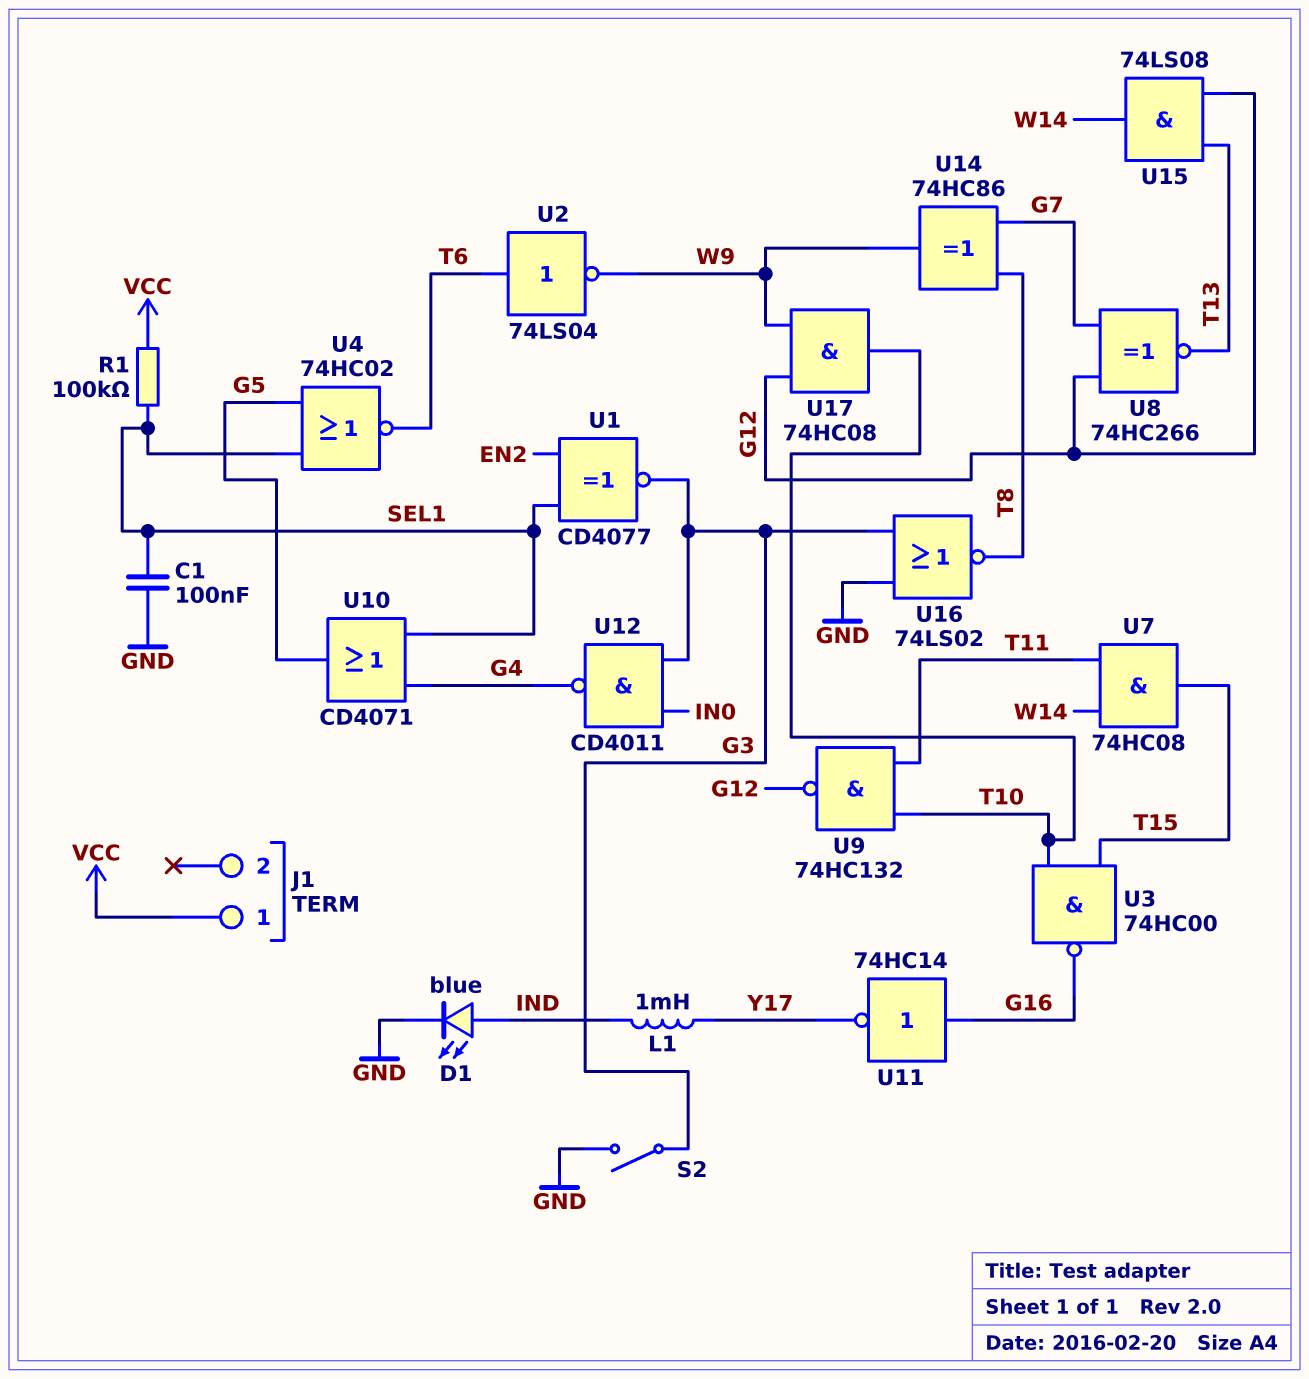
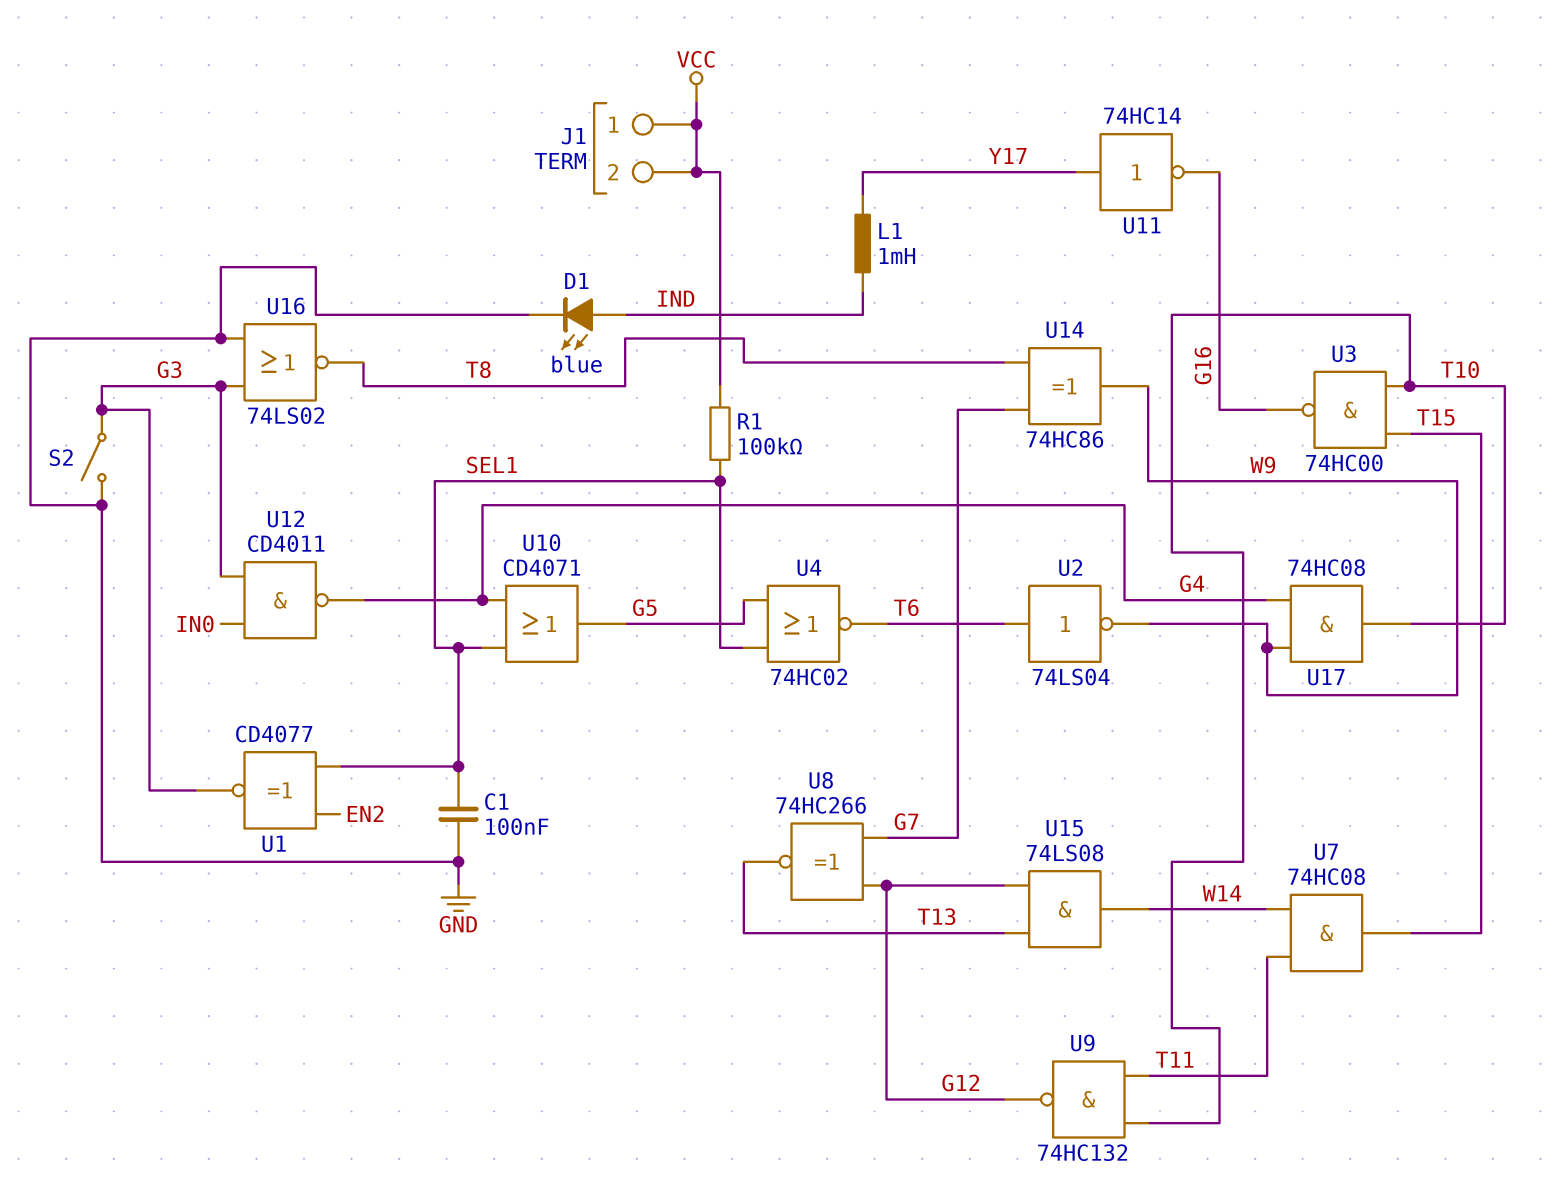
J1 pin 2: none -> VCC
U11: NOT 74HC14 (in G16, out Y17) -> NOT 74HC14 (in Y17, out G16)
U17: AND 74HC08 (in G12, in W9, out T10) -> AND 74HC08 (in G4, in W9, out T10)

